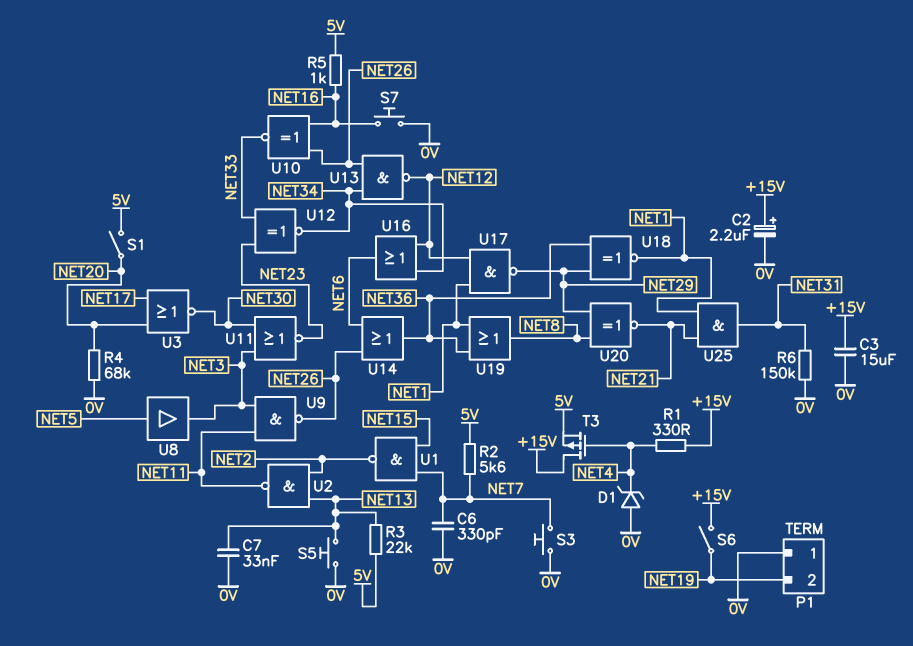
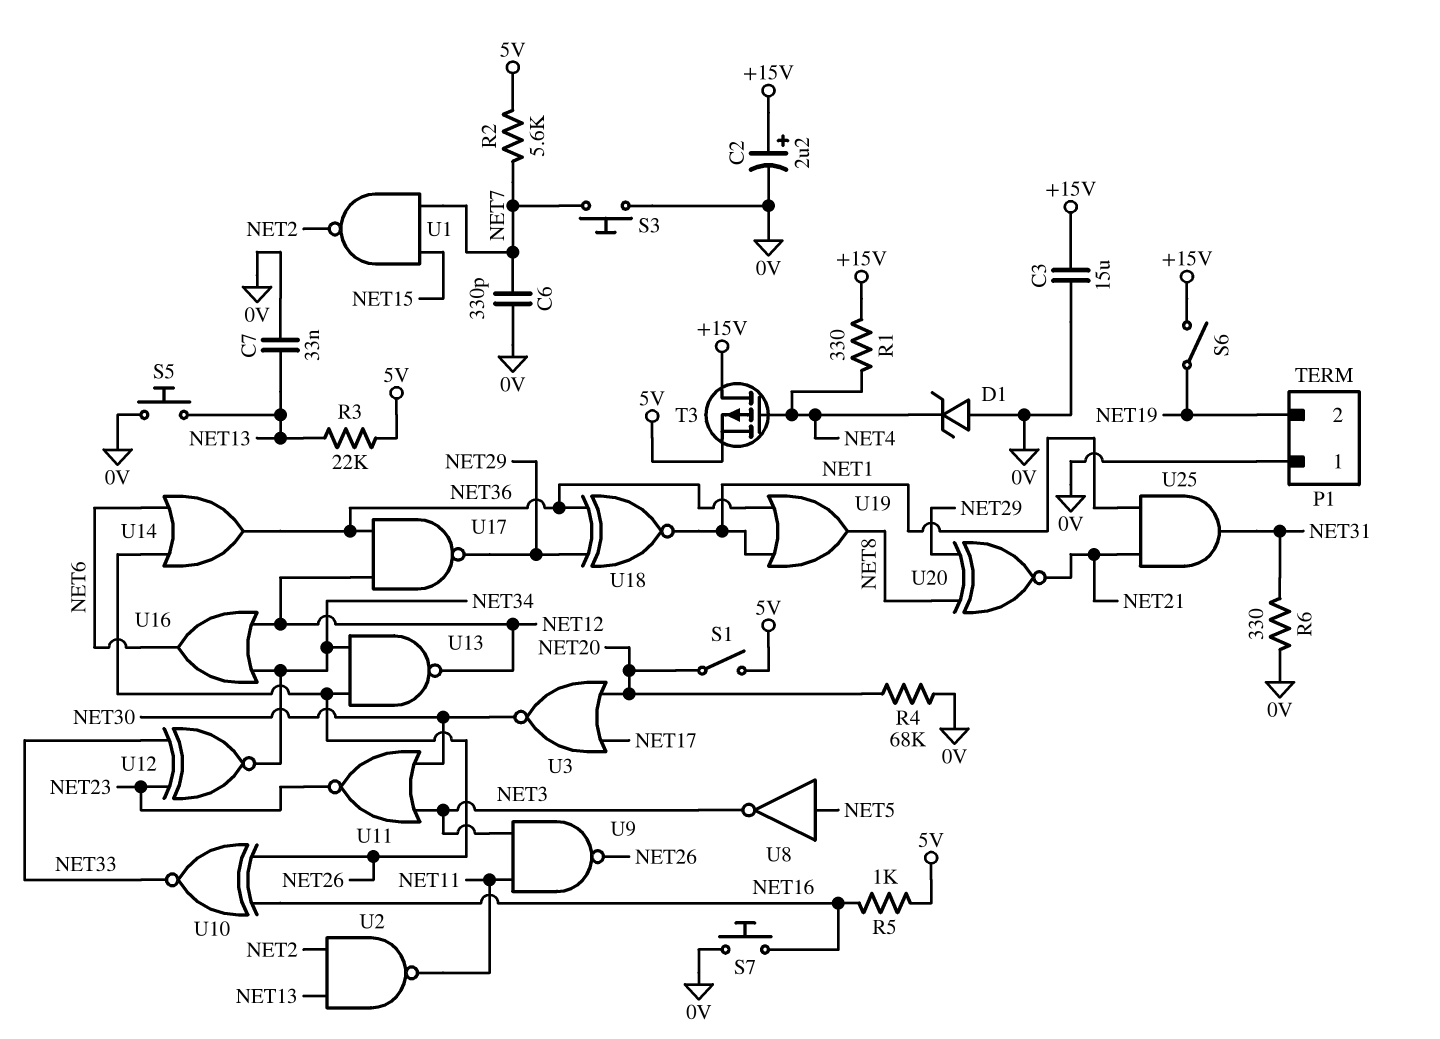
R6: 150k (0V, NET31) -> 330 (0V, NET31)
U8: buffer (in NET5, out NET3) -> NOT (in NET5, out NET3)
U17: NAND (in NET1, in NET12, out NET29) -> NAND (in NET12, in NET36, out NET29)

